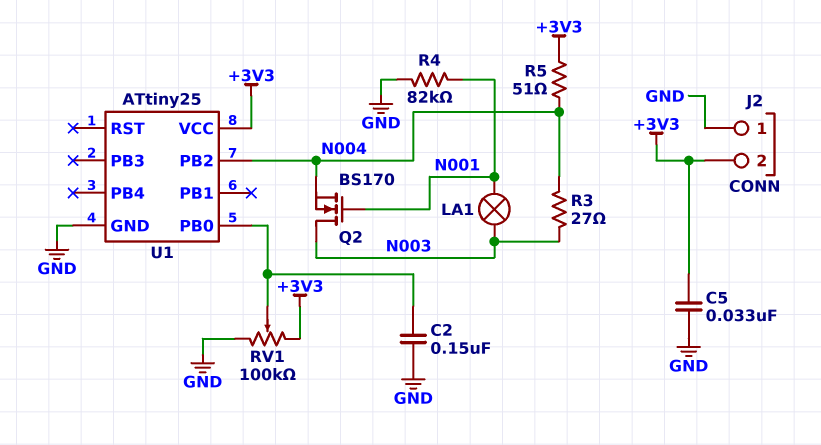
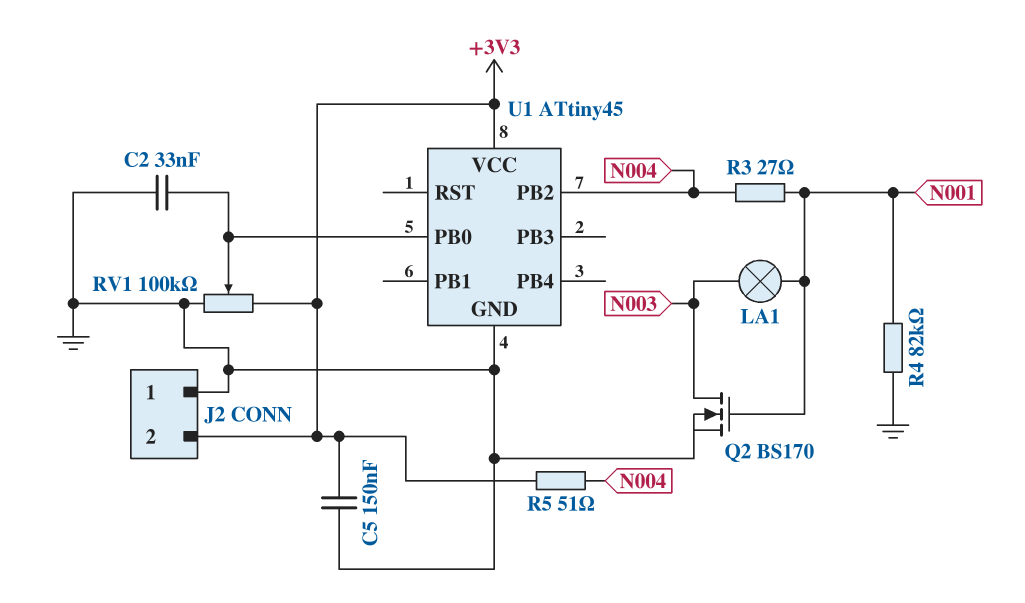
C2: 150nF (GND, U1/PB0) -> 33nF (GND, U1/PB0)
C5: 33nF (+3V3, GND) -> 150nF (+3V3, GND)
Q2: NMOS BS170 (G N001, D N003, S N004) -> NMOS BS170 (G N001, D N003, S GND)
R3: 27 (N003, N004) -> 27 (N001, N004)
U1: ATtiny25 -> ATtiny45

